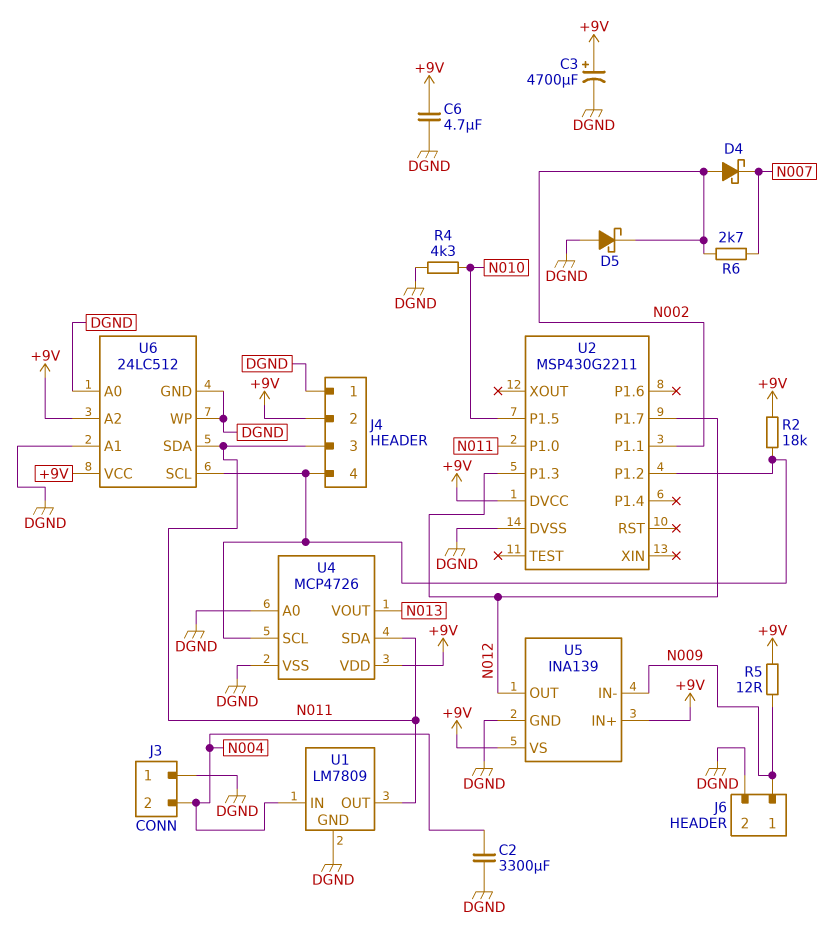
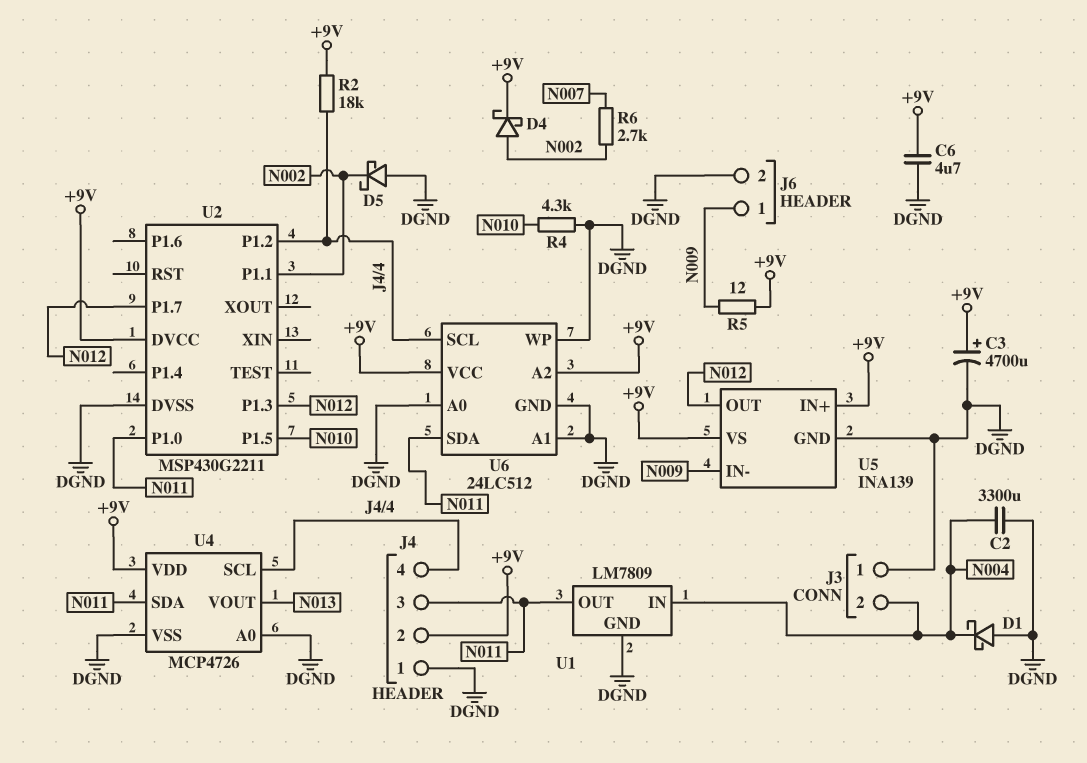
D1: none -> schottky (A DGND, K N004)
D4: schottky (A N002, K N007) -> schottky (A N002, K +9V)

